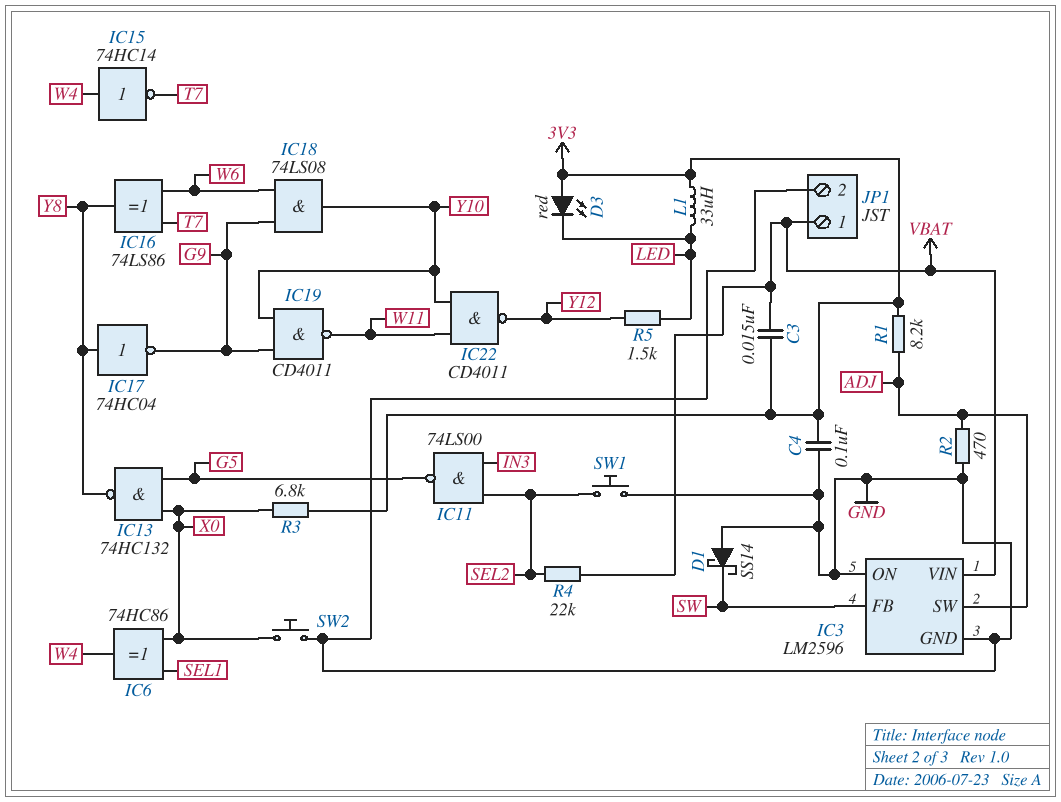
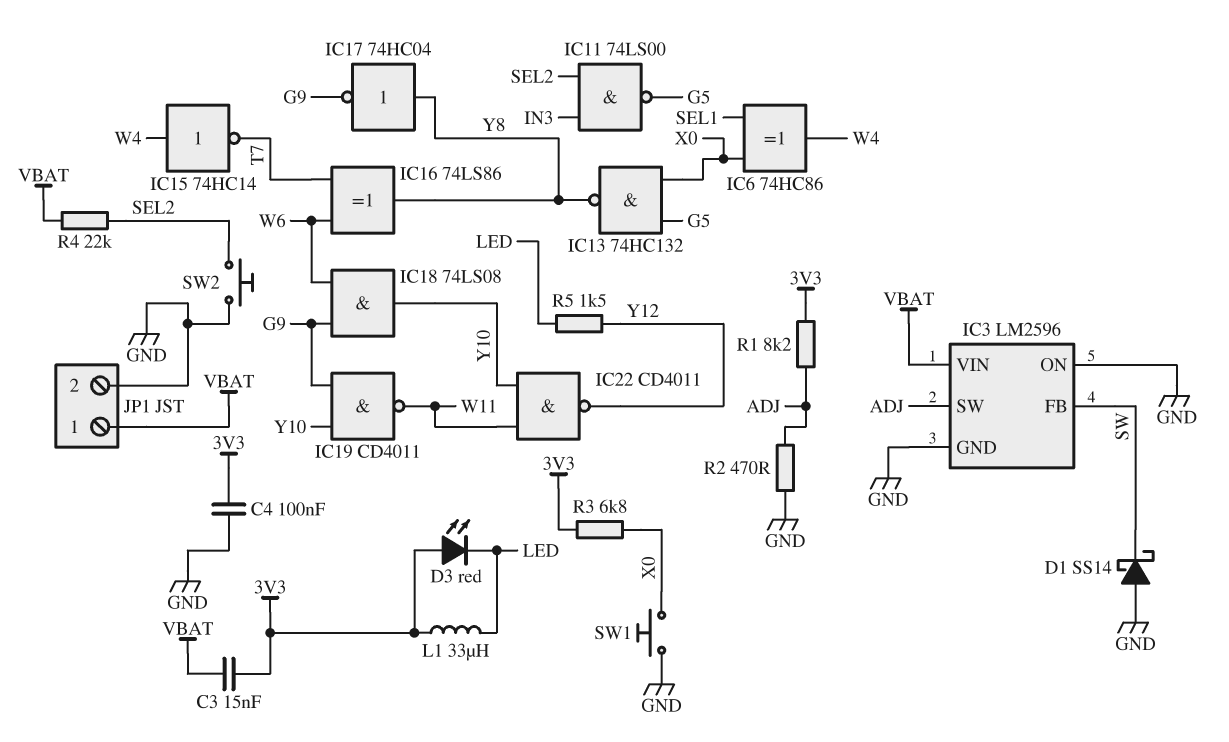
SW1: button (GND, SEL2) -> button (GND, X0)
SW2: button (GND, X0) -> button (GND, SEL2)

